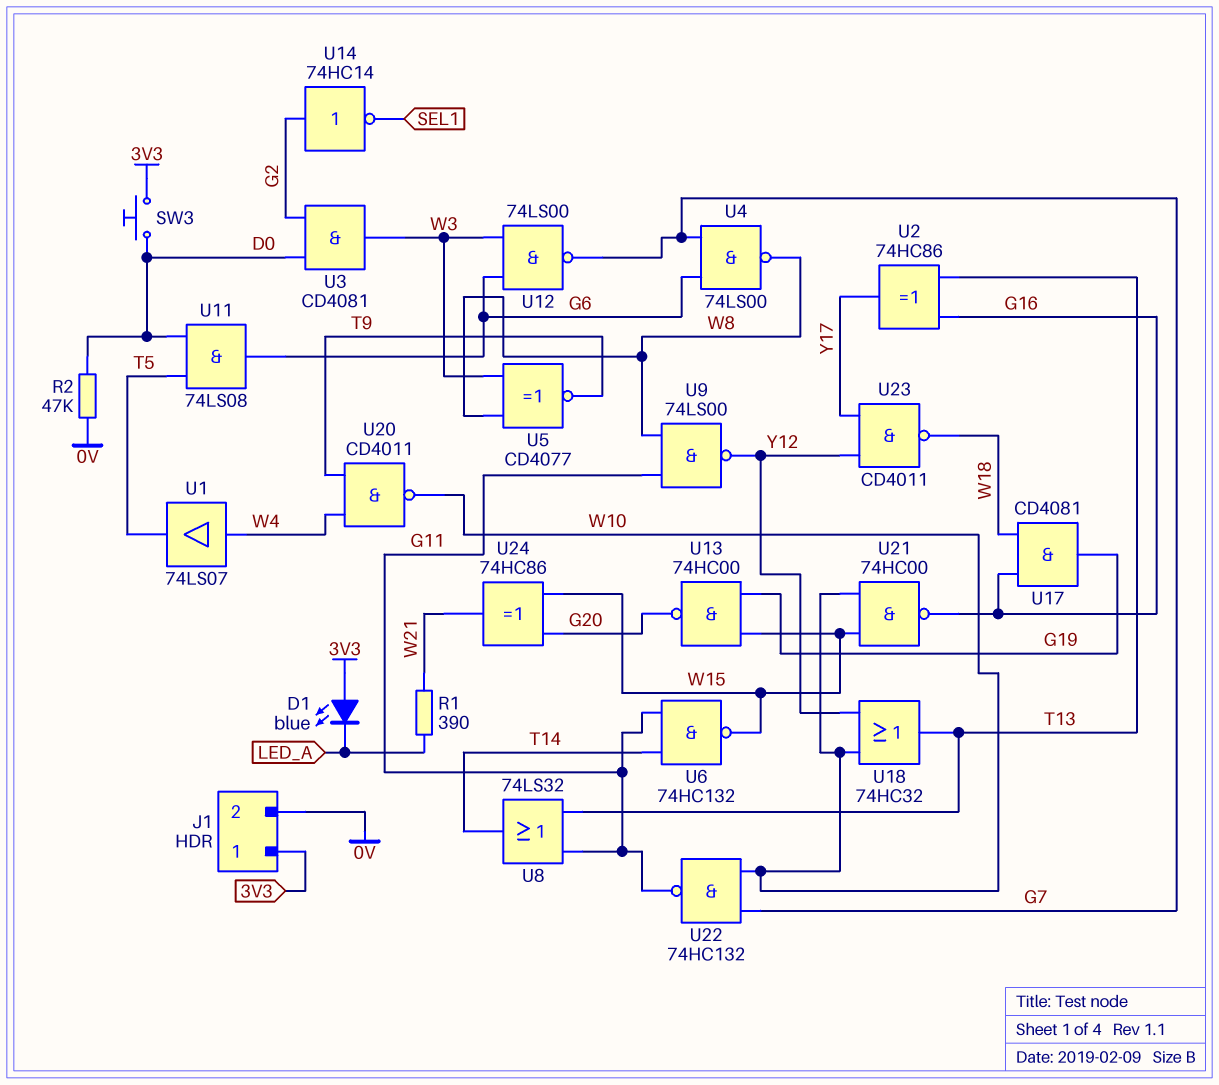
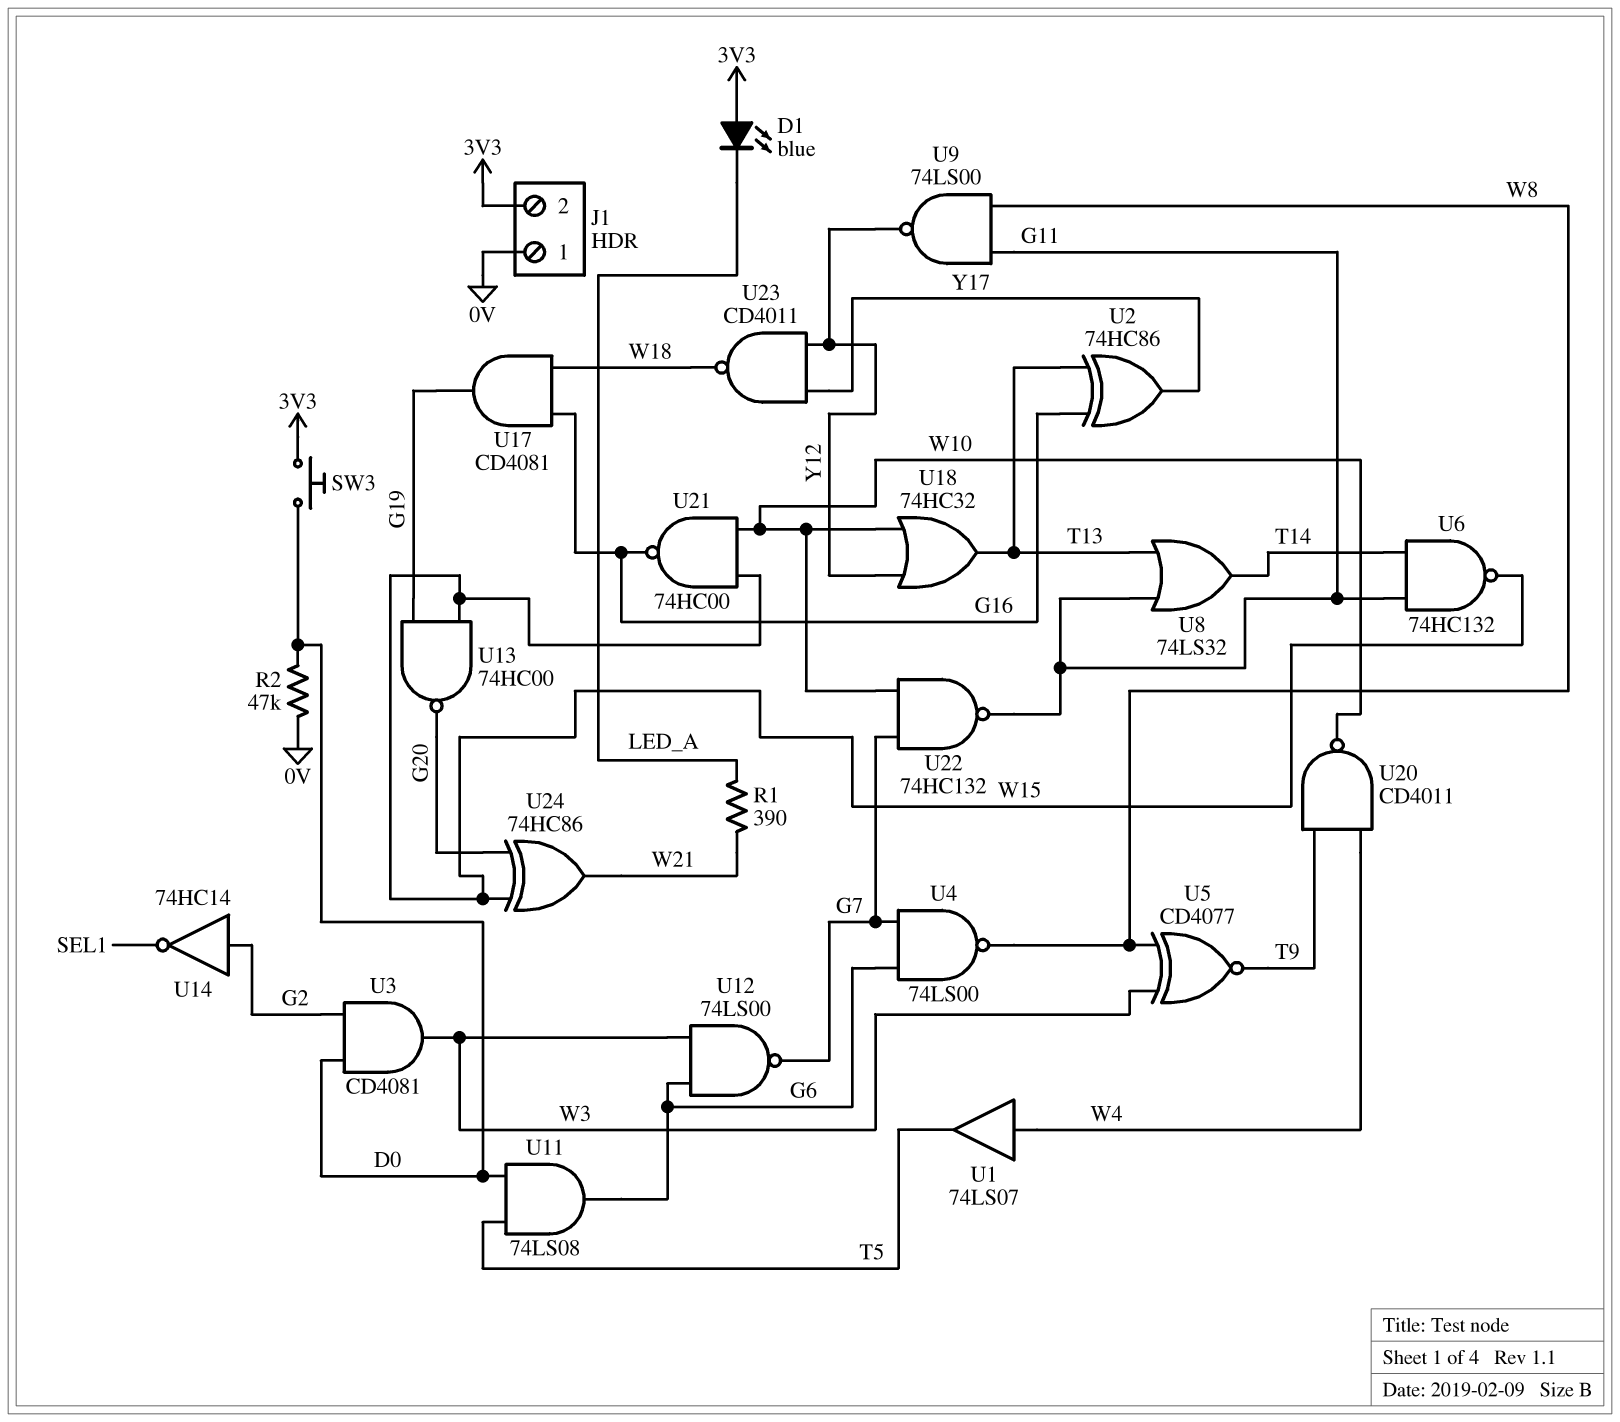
J1 pin 1: 3V3 -> 0V
J1 pin 2: 0V -> 3V3

